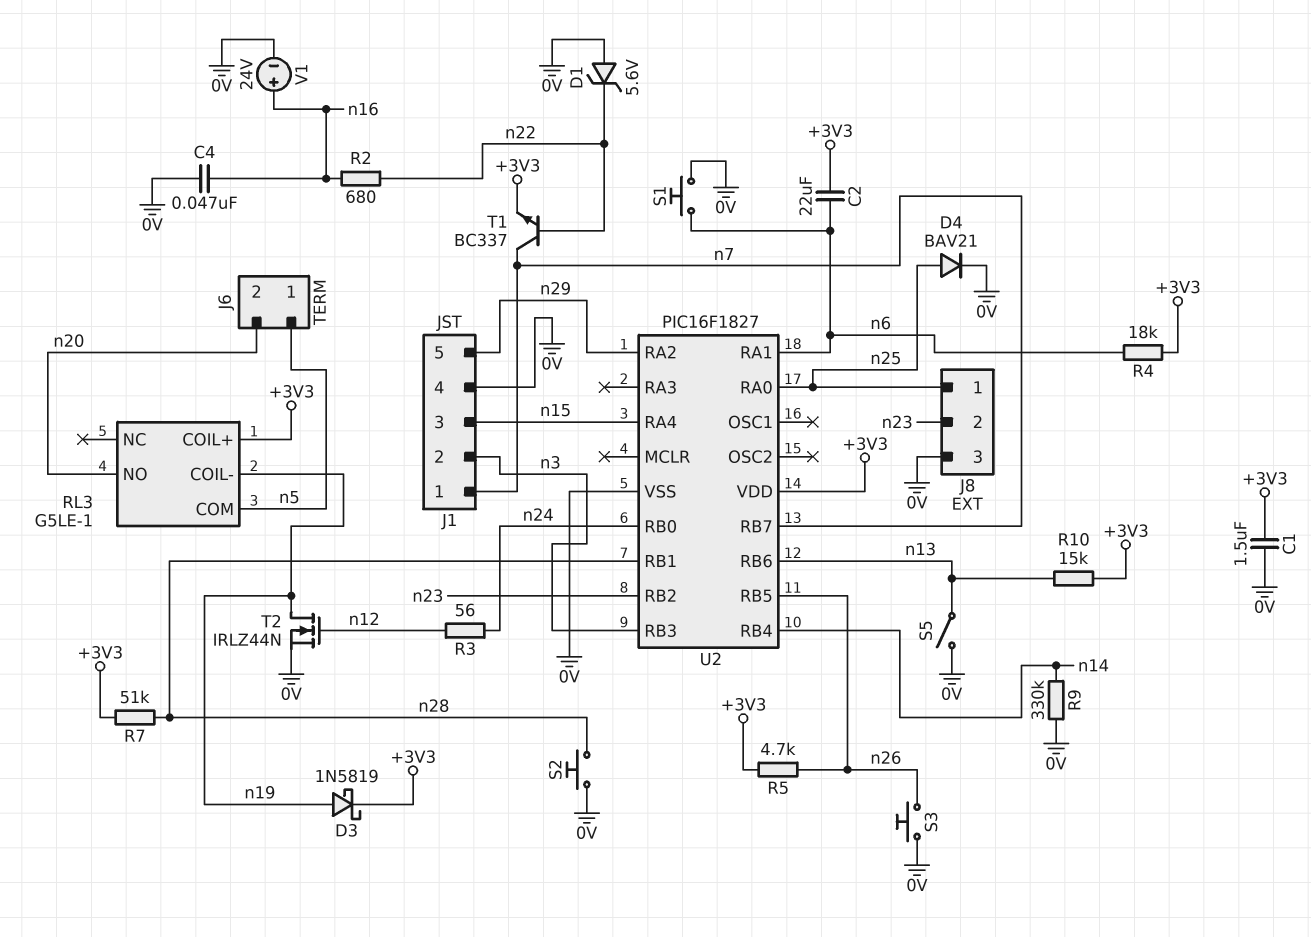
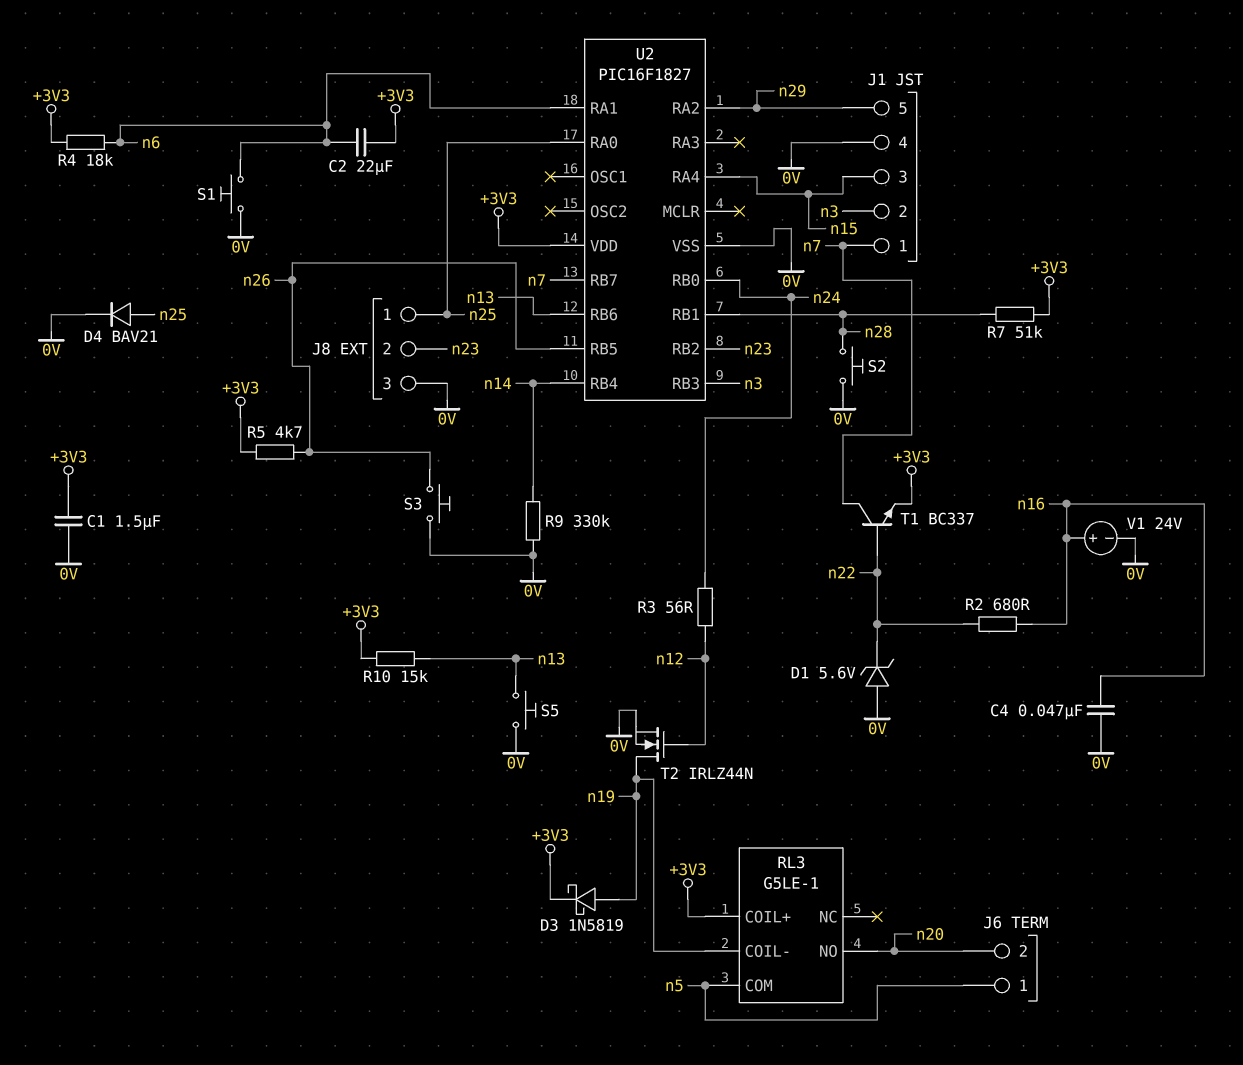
S5: switch (0V, n13) -> button (0V, n13)

